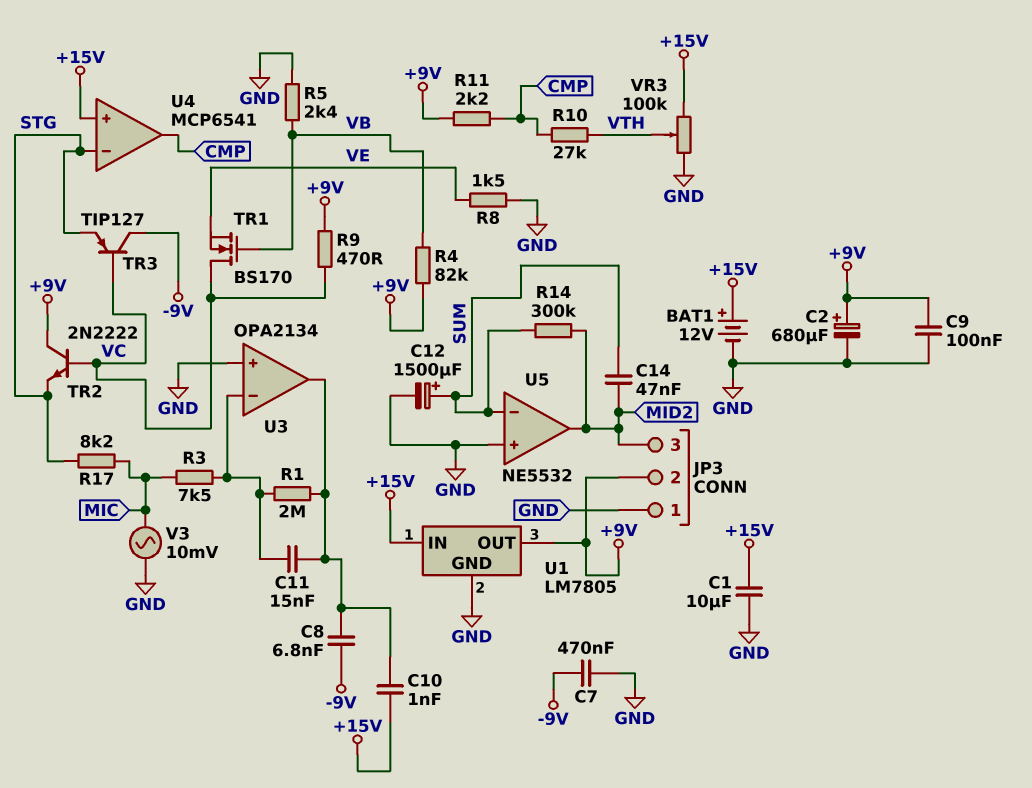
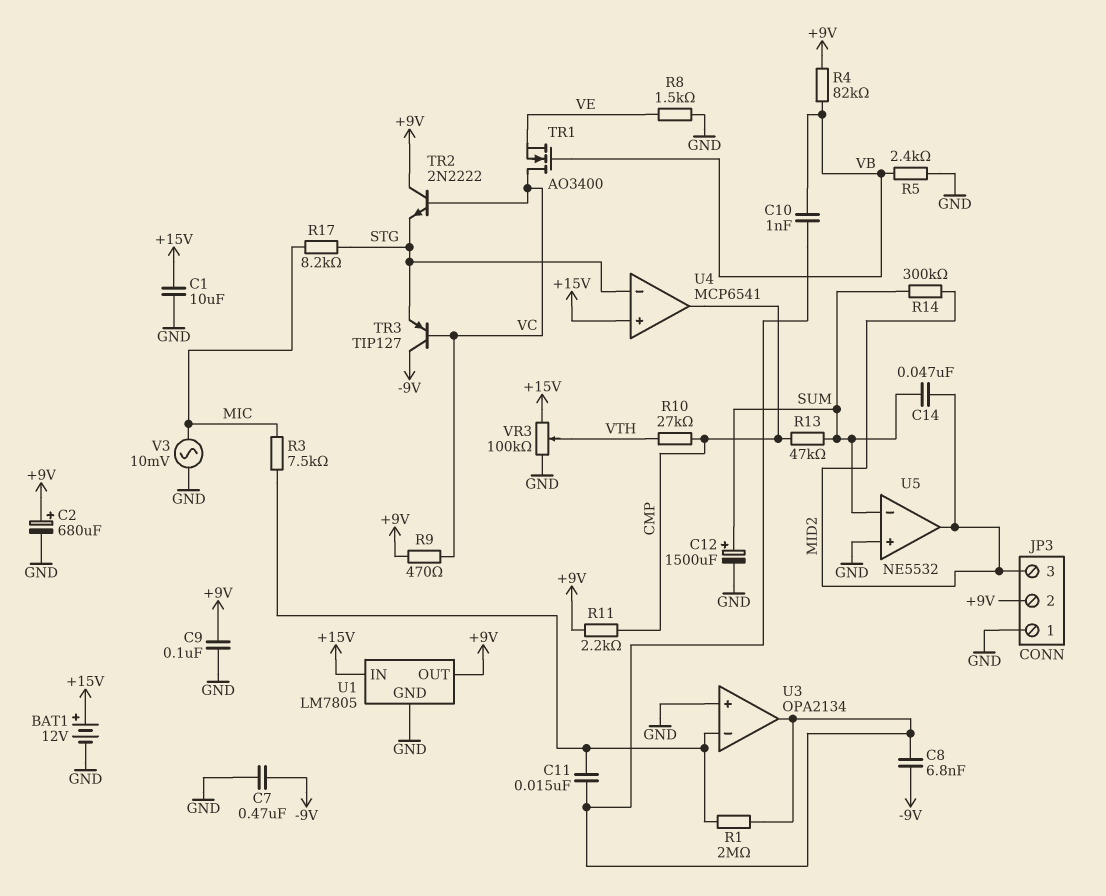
C10: 1nF (+15V, U3/out) -> 1nF (U3/out, VB)
R13: none -> 47k (CMP, SUM)
TR1: NMOS BS170 (G VB, D VC, S VE) -> NMOS AO3400 (G VB, D VC, S VE)

